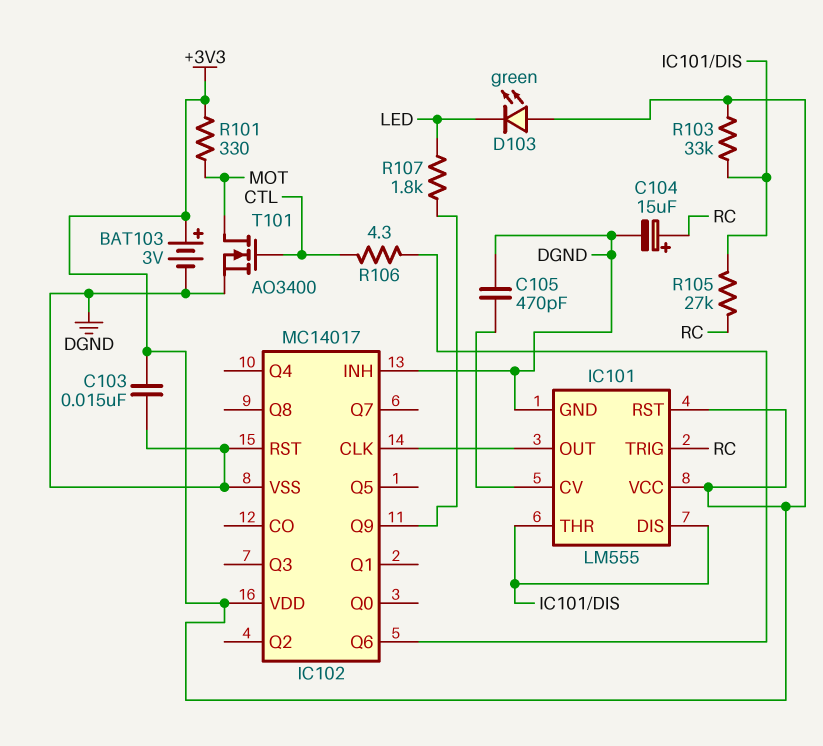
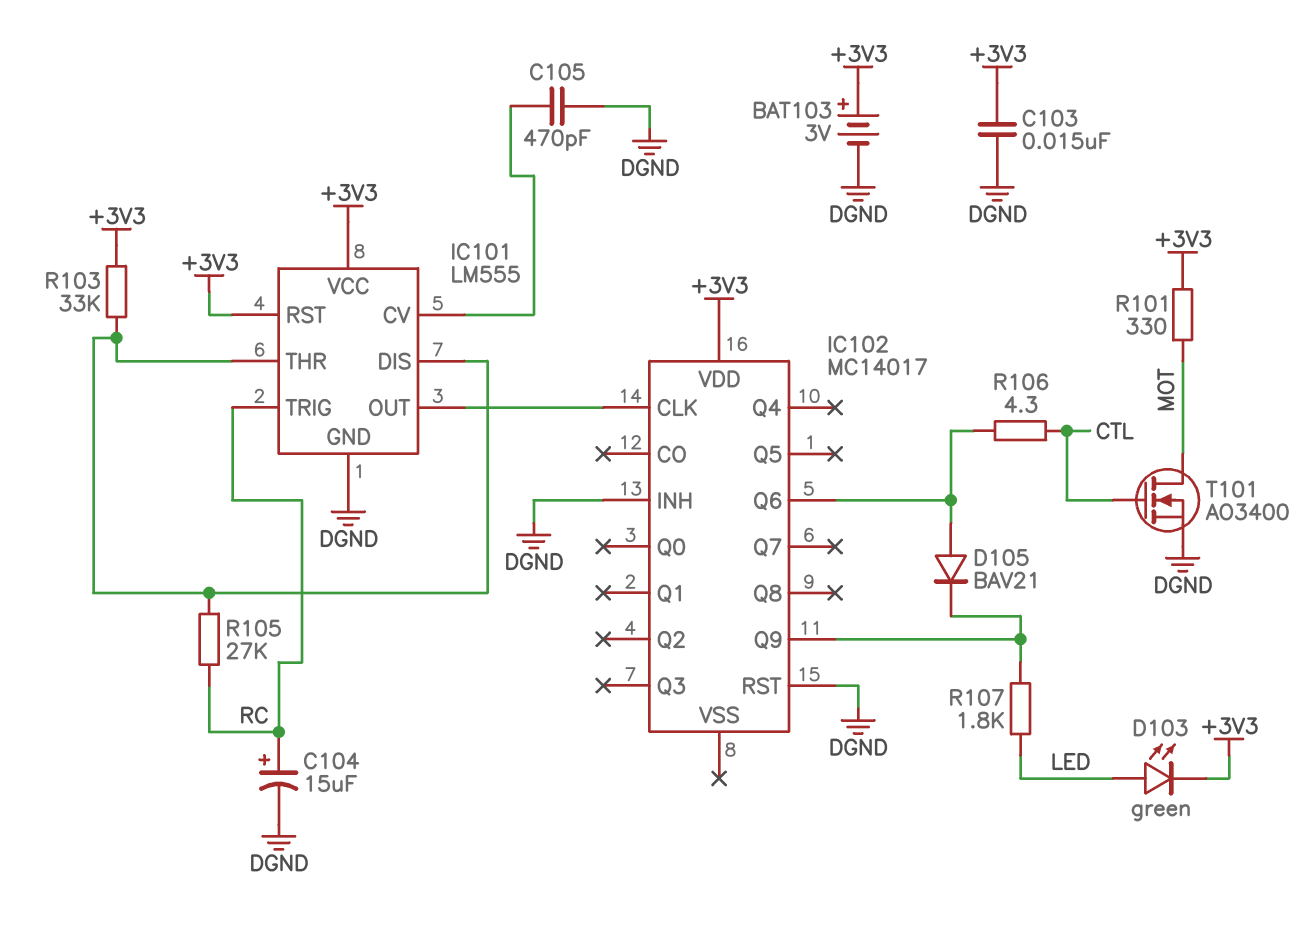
D103: LED green (A +3V3, K LED) -> LED green (A LED, K +3V3)
D105: none -> diode BAV21 (A IC102/Q6, K IC102/Q9)
IC102 pin VSS: DGND -> none

